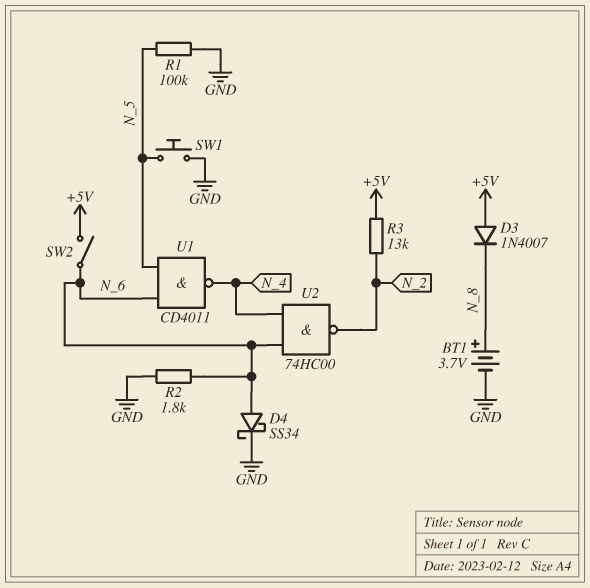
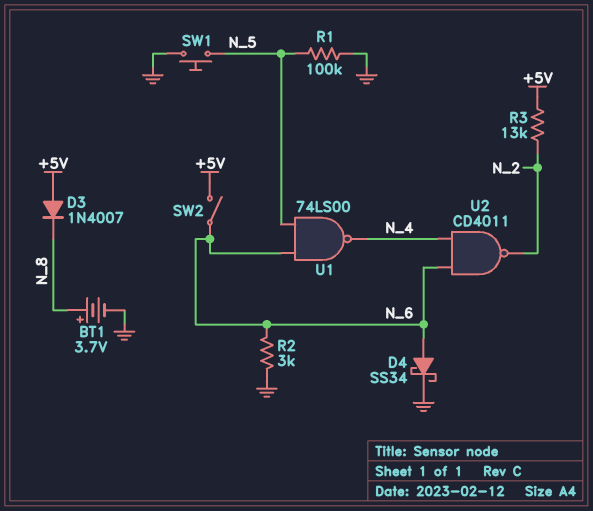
R2: 1.8k (GND, N_6) -> 3k (GND, N_6)
U1: NAND CD4011 (in N_5, in N_6, out N_4) -> NAND 74LS00 (in N_5, in N_6, out N_4)
U2: NAND 74HC00 (in N_4, in N_6, out N_2) -> NAND CD4011 (in N_4, in N_6, out N_2)

